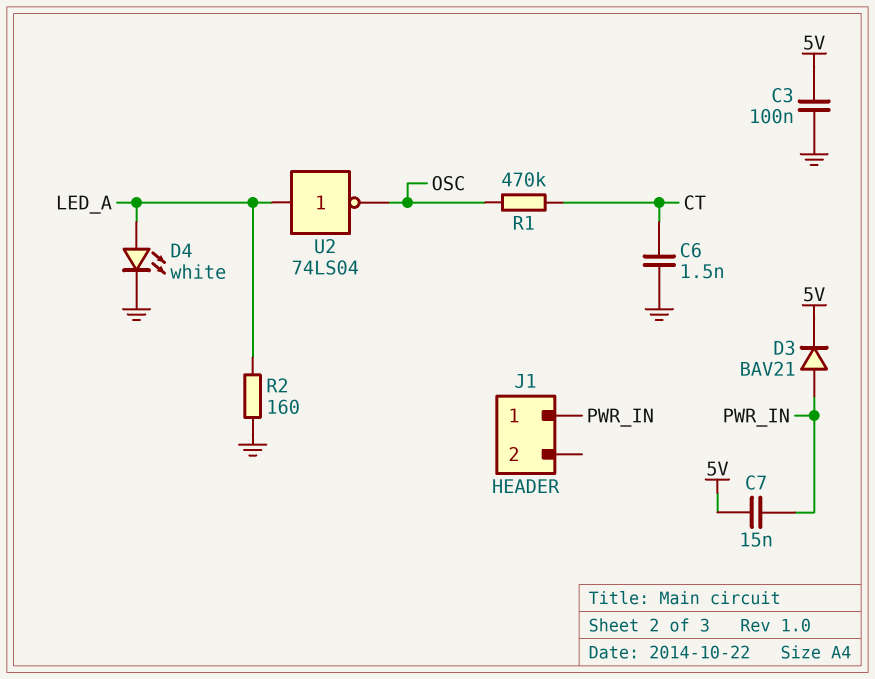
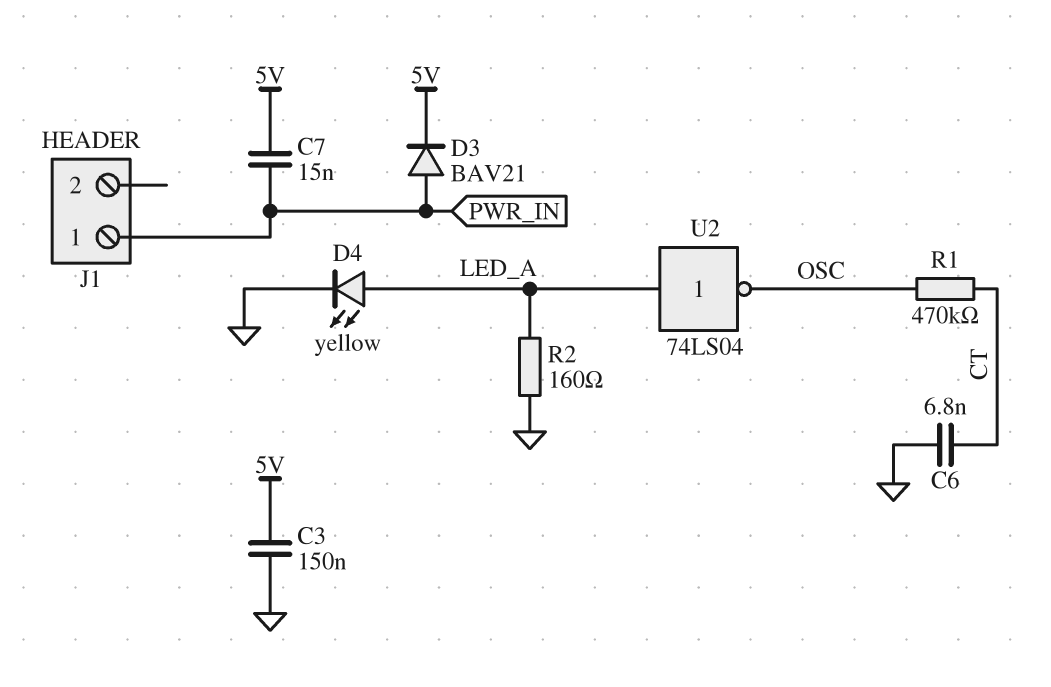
C3: 100nF (5V, GND) -> 150nF (5V, GND)
C6: 1.5nF (CT, GND) -> 6.8nF (CT, GND)
D4: LED white (A LED_A, K GND) -> LED yellow (A LED_A, K GND)

